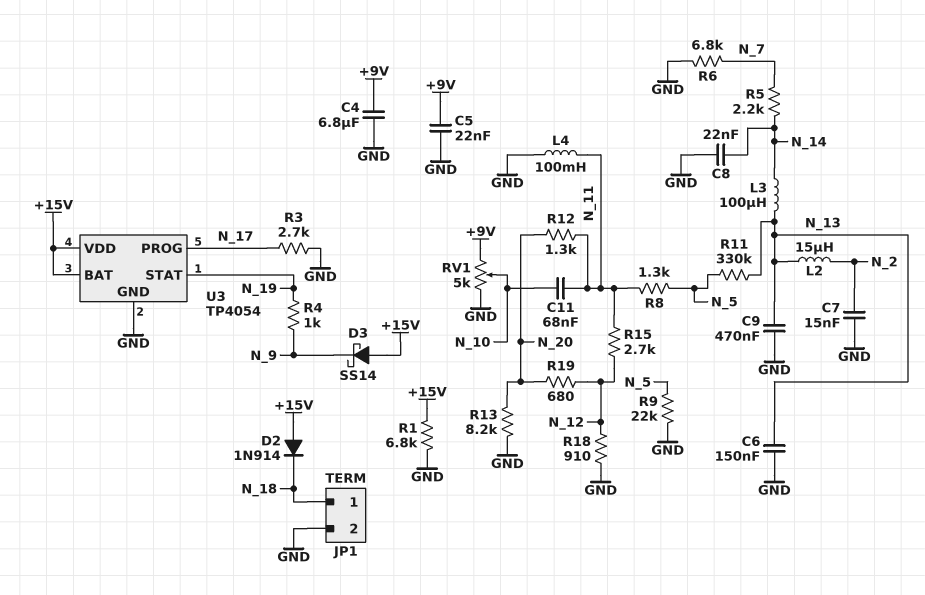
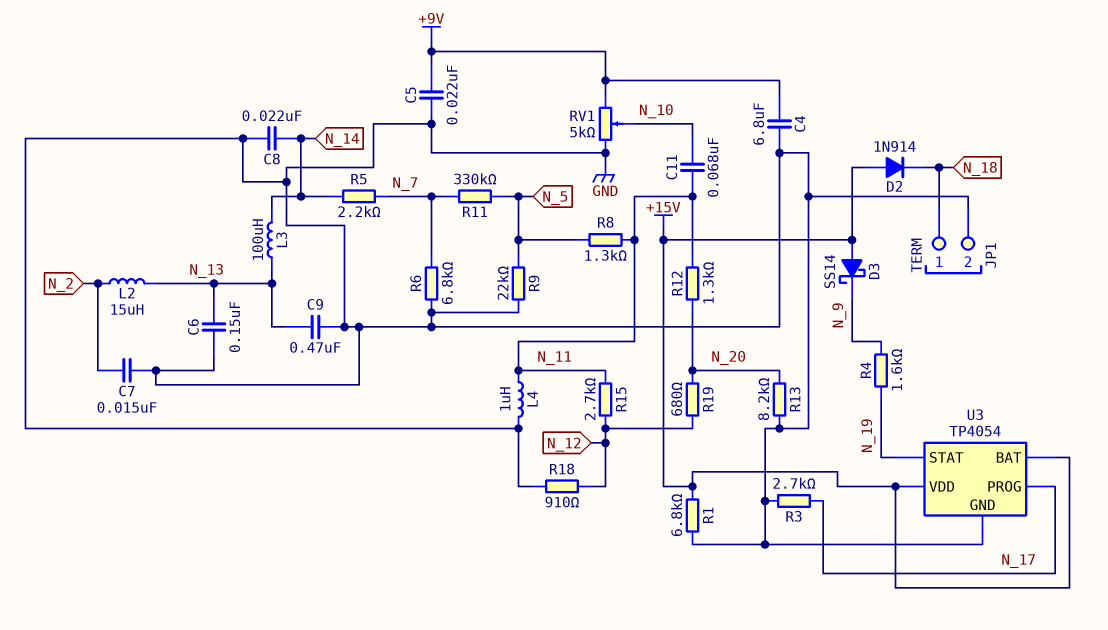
L4: 100mH (GND, N_11) -> 1uH (GND, N_11)
R4: 1k (N_9, N_19) -> 1.6k (N_9, N_19)
R11: 330k (N_5, N_13) -> 330k (N_5, N_7)

